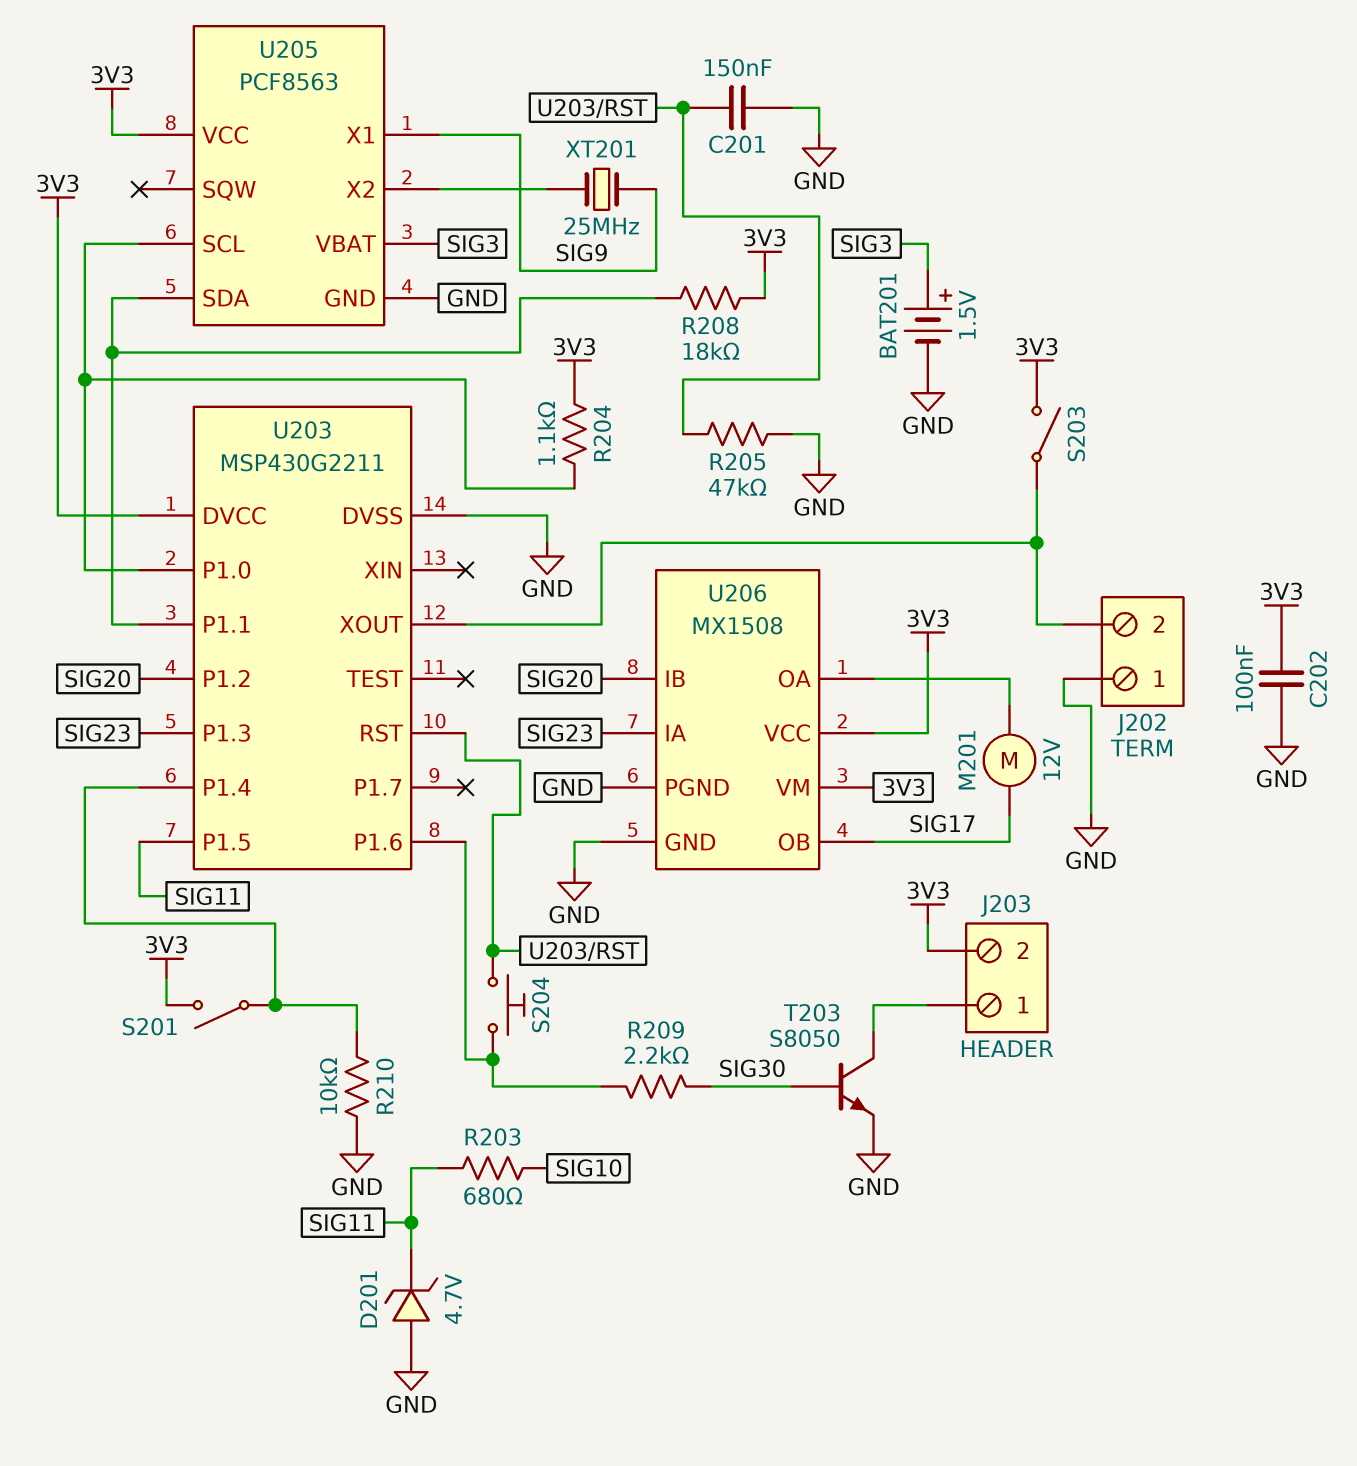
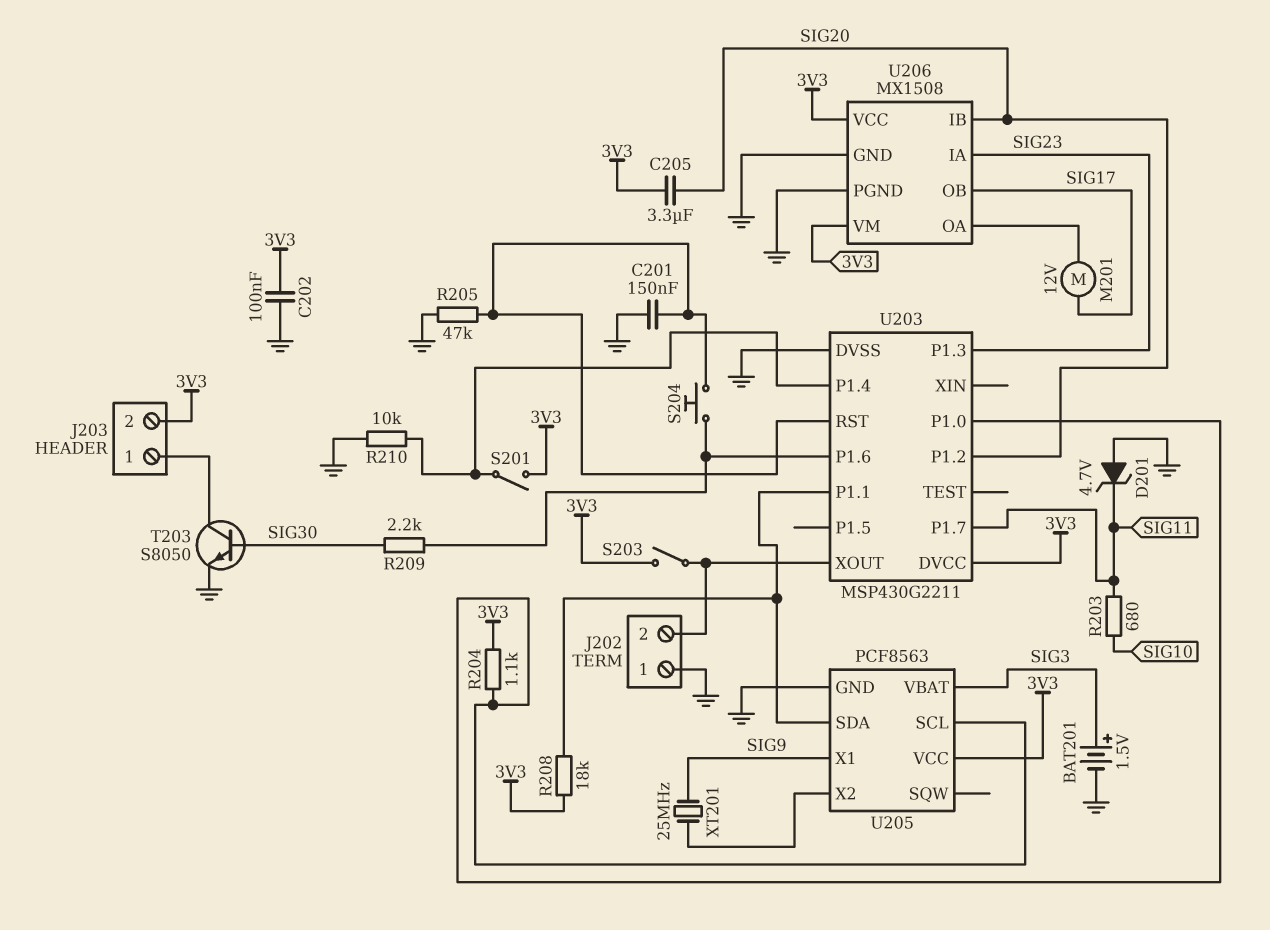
C205: none -> 3.3uF (3V3, SIG20)
U203 pin P1.5: SIG11 -> none
U203 pin P1.7: none -> SIG11

